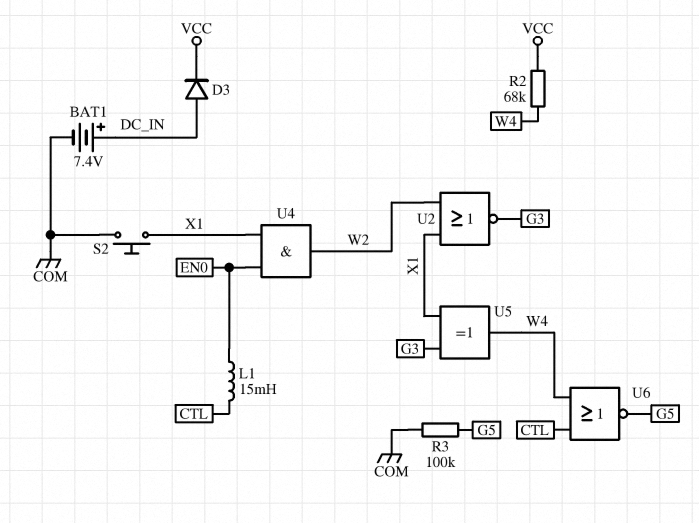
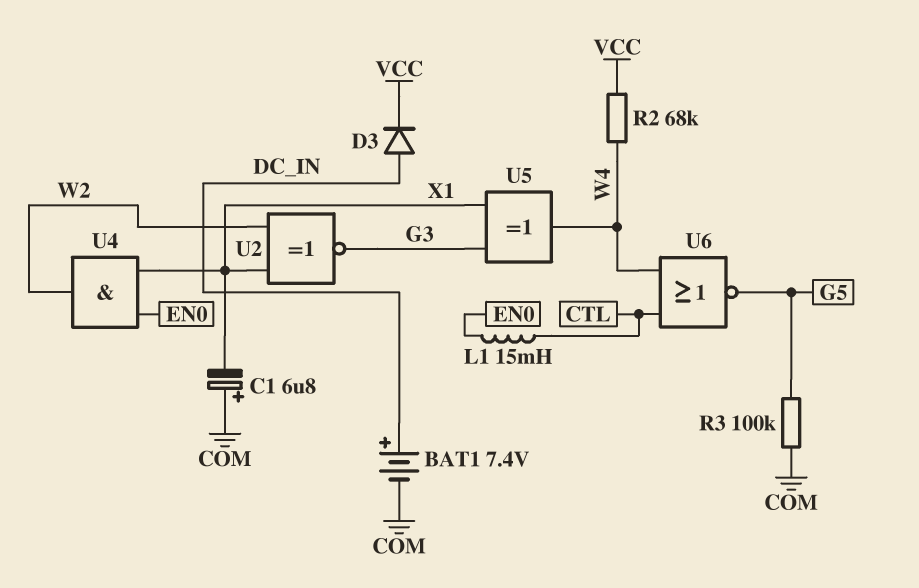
C1: none -> 6.8uF (plus COM, minus X1)
S2: button (COM, X1) -> none
U2: NOR (in W2, in X1, out G3) -> XNOR (in W2, in X1, out G3)

